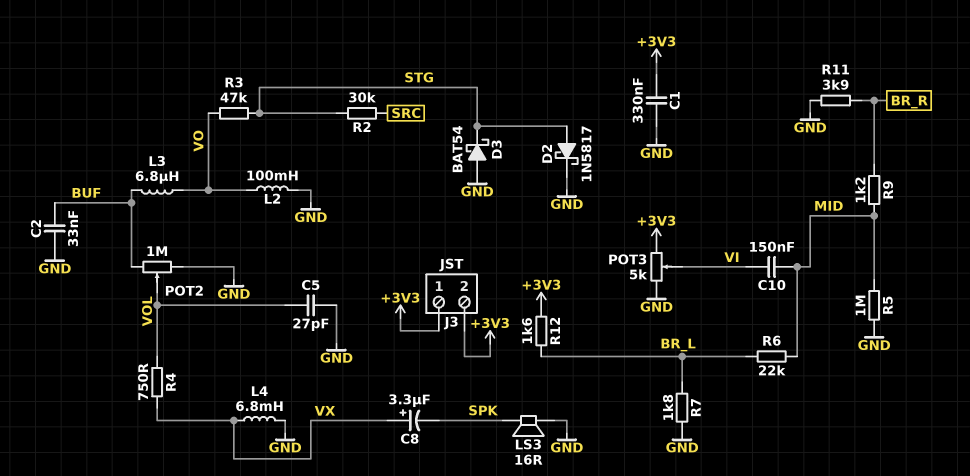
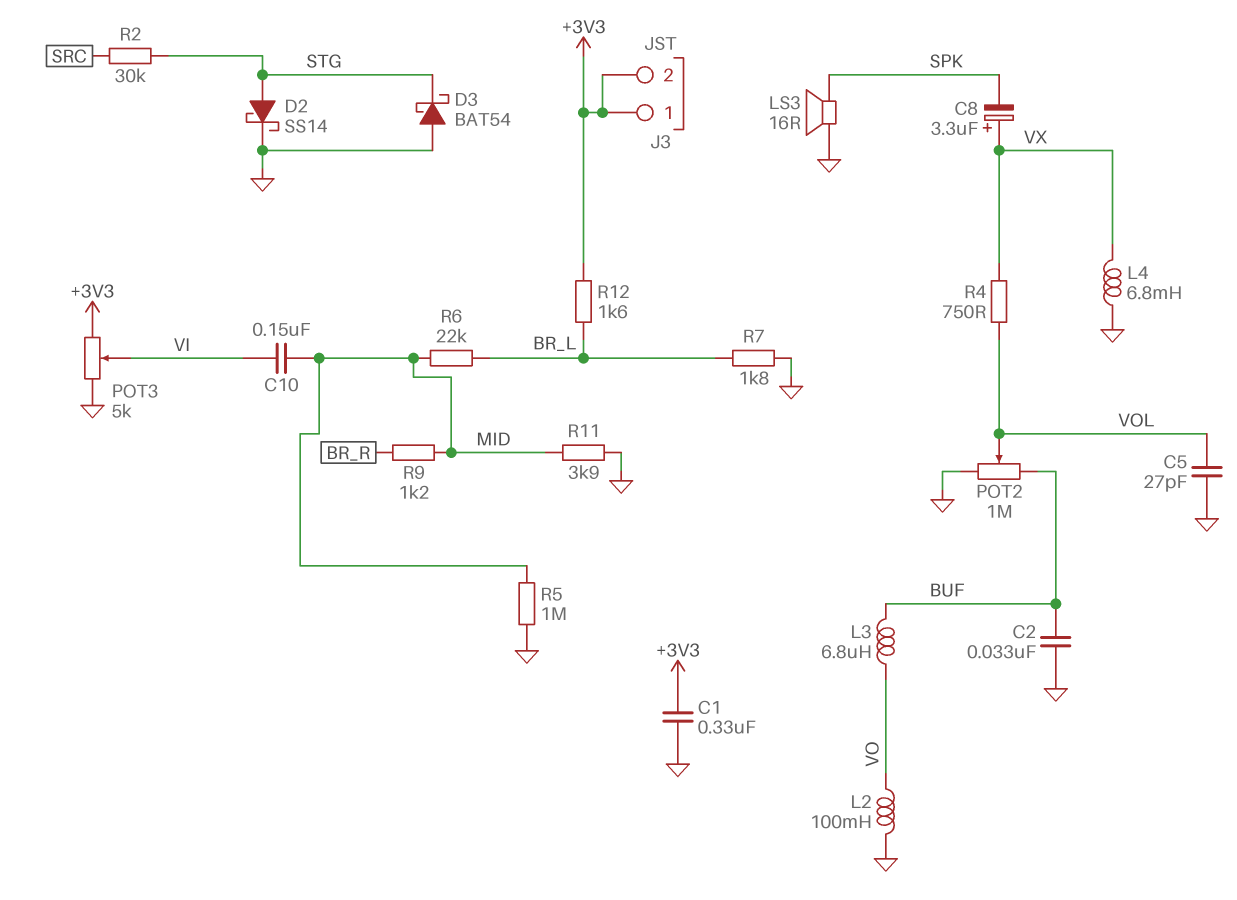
D2: schottky 1N5817 (A STG, K GND) -> schottky SS14 (A STG, K GND)
R3: 47k (STG, VO) -> none
R11: 3.9k (BR_R, GND) -> 3.9k (GND, MID)

